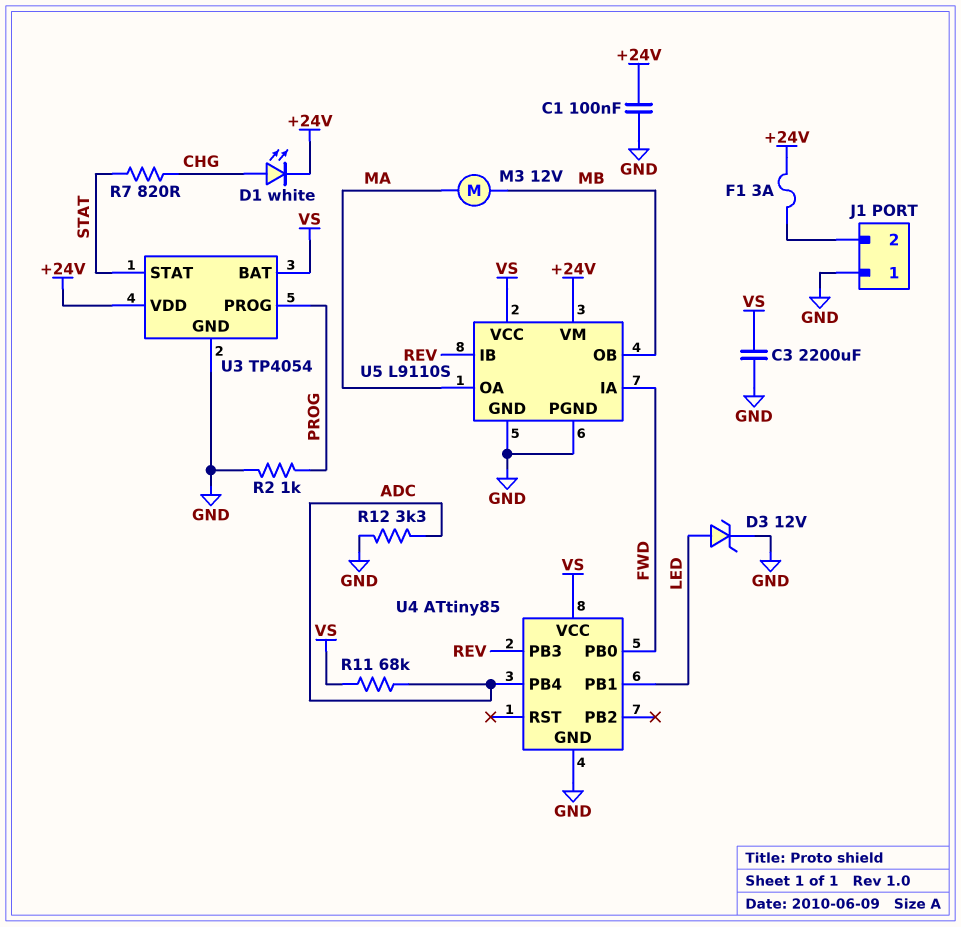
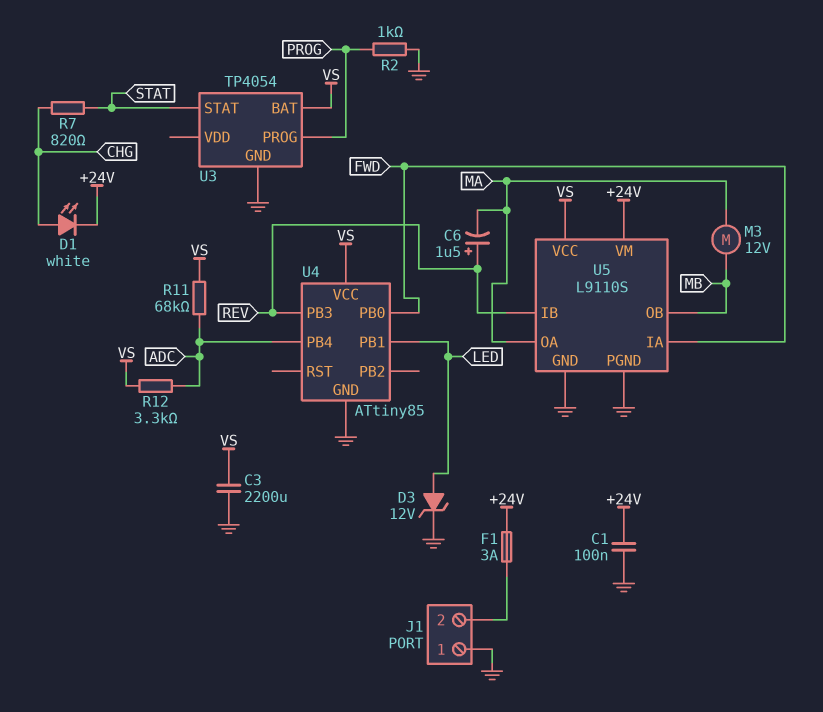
C6: none -> 1.5uF (plus REV, minus MA)
R12: 3.3k (ADC, GND) -> 3.3k (ADC, VS)
U3 pin VDD: +24V -> none

